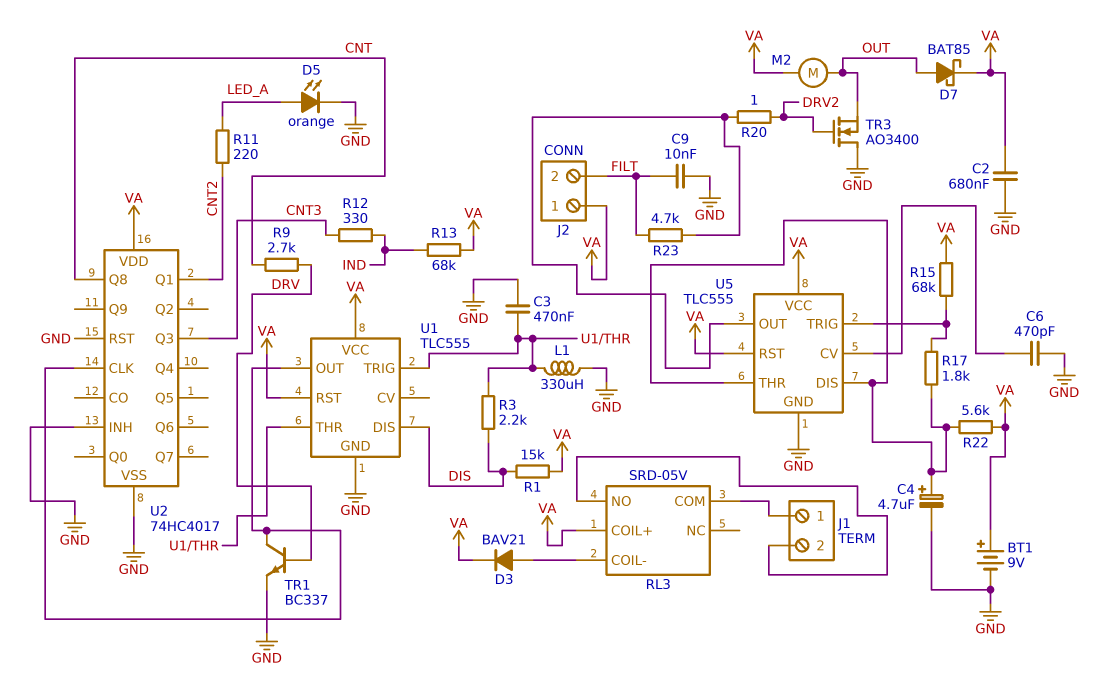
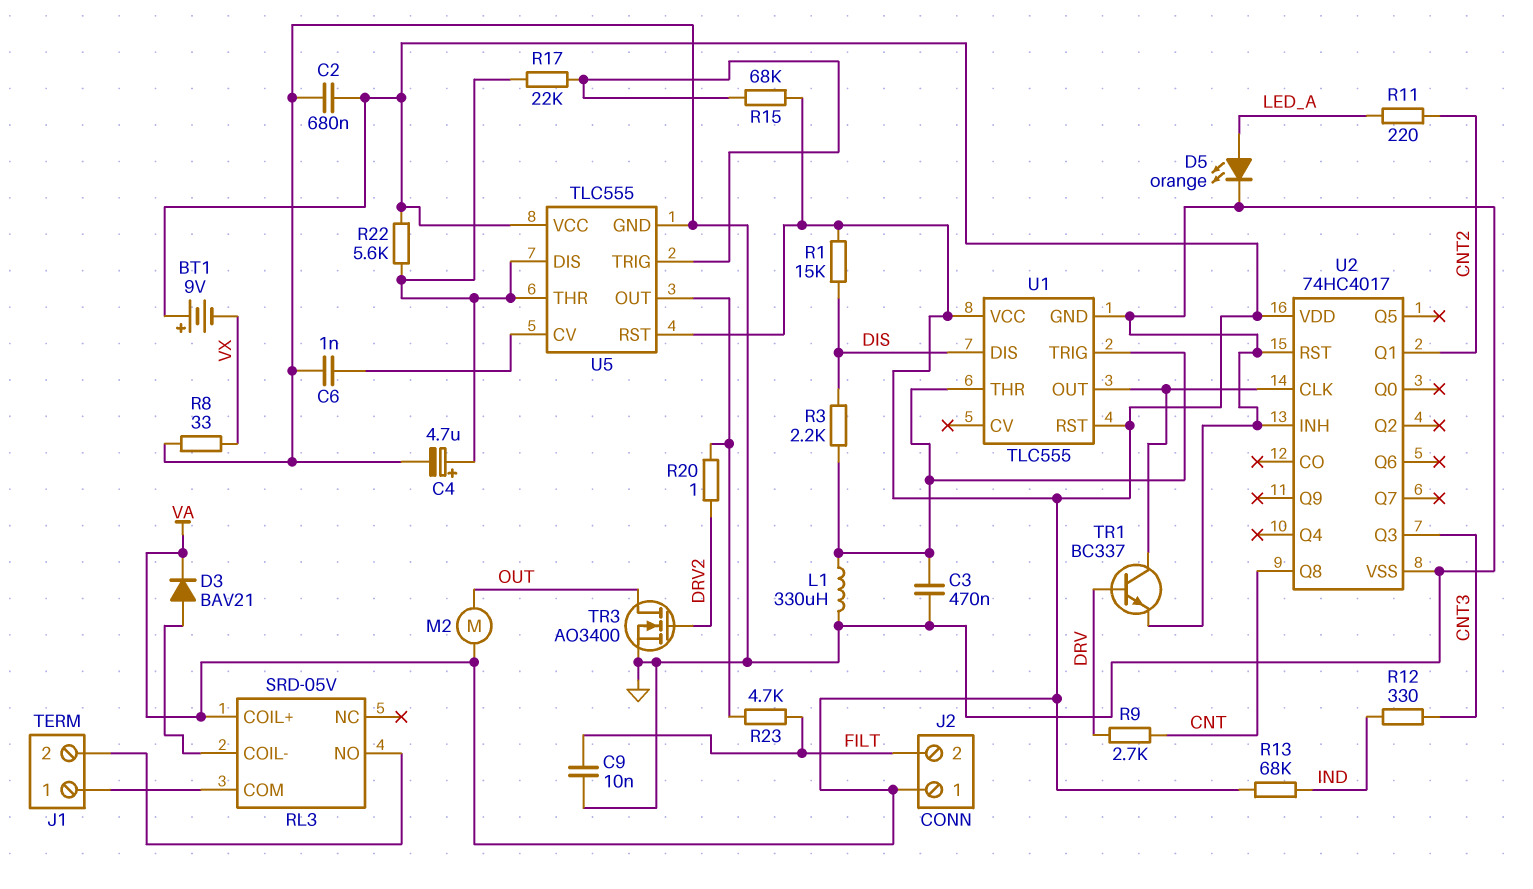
BT1: 9V (plus VA, minus GND) -> 9V (plus VA, minus VX)
C6: 470pF (GND, U5/CV) -> 1nF (GND, U5/CV)
D7: schottky BAT85 (A OUT, K VA) -> none
R8: none -> 33 (GND, VX)
R17: 1.8k (U5/DIS, U5/TRIG) -> 22k (U5/DIS, U5/TRIG)
TR3: NMOS AO3400 (G DRV2, D GND, S OUT) -> NMOS AO3400 (G DRV2, D OUT, S GND)

